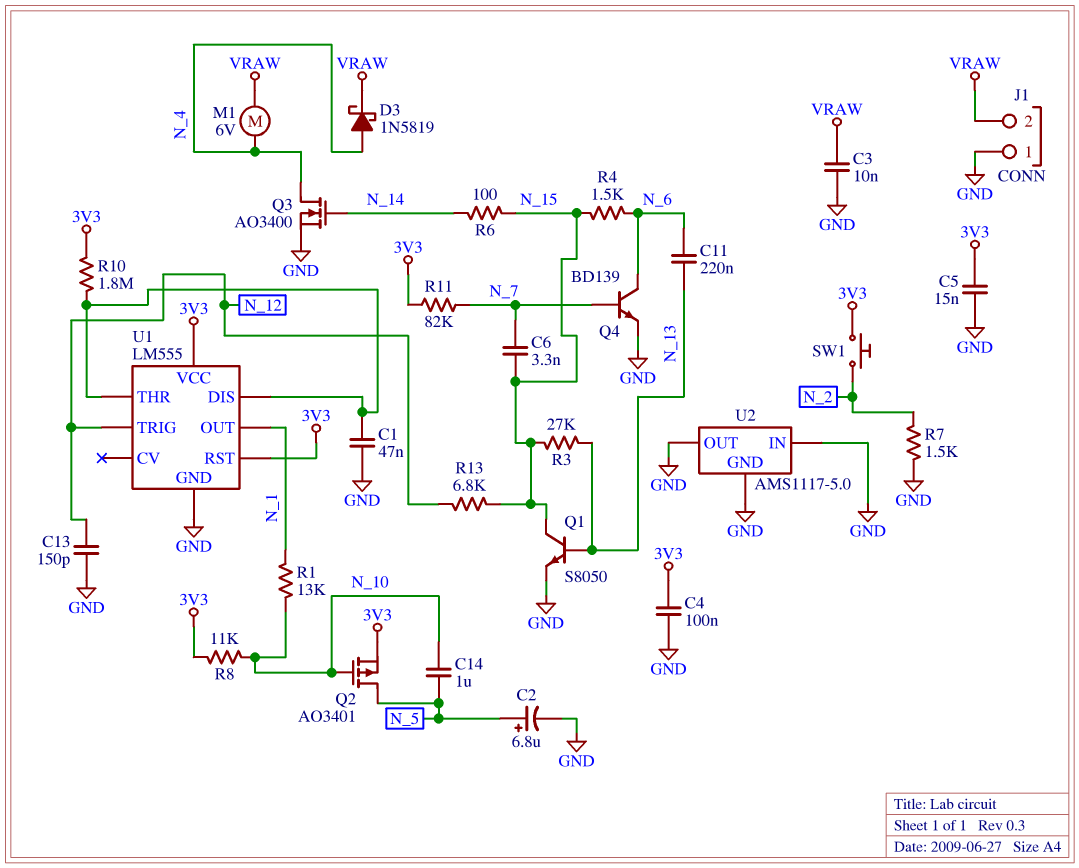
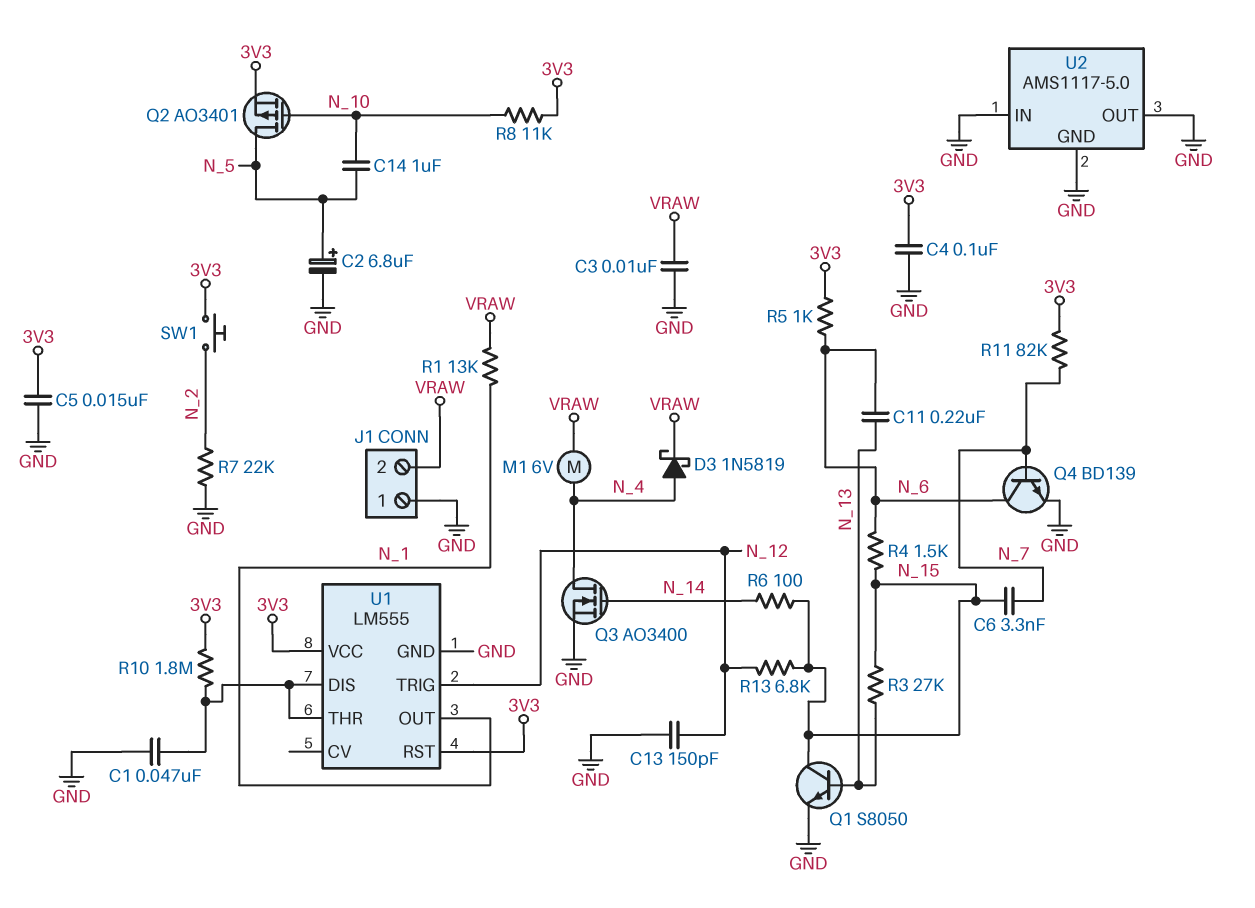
R1: 13k (N_1, N_10) -> 13k (N_1, VRAW)
R5: none -> 1k (3V3, N_6)
R7: 1.5k (GND, N_2) -> 22k (GND, N_2)

